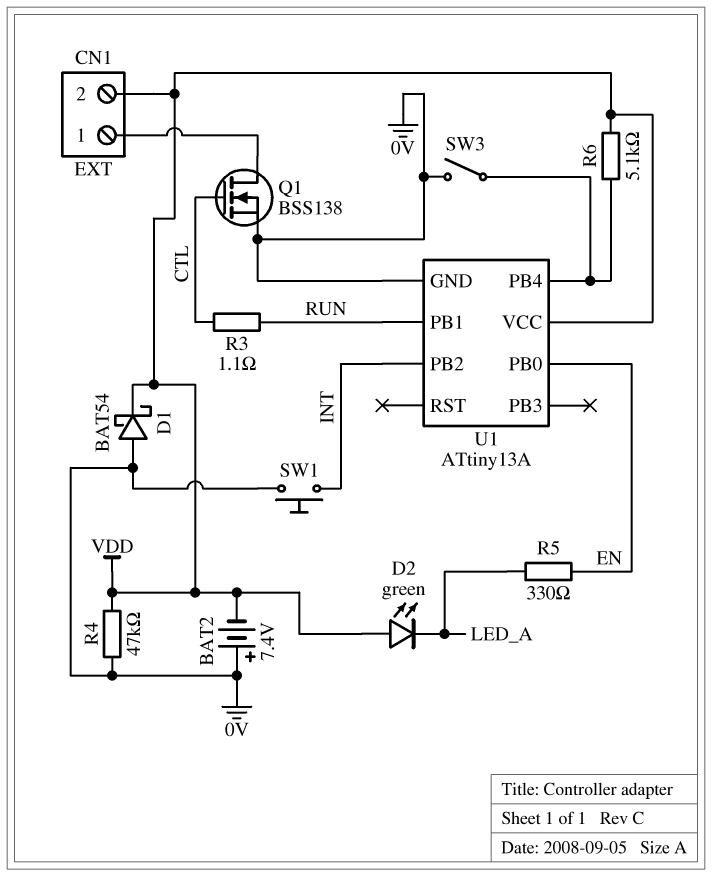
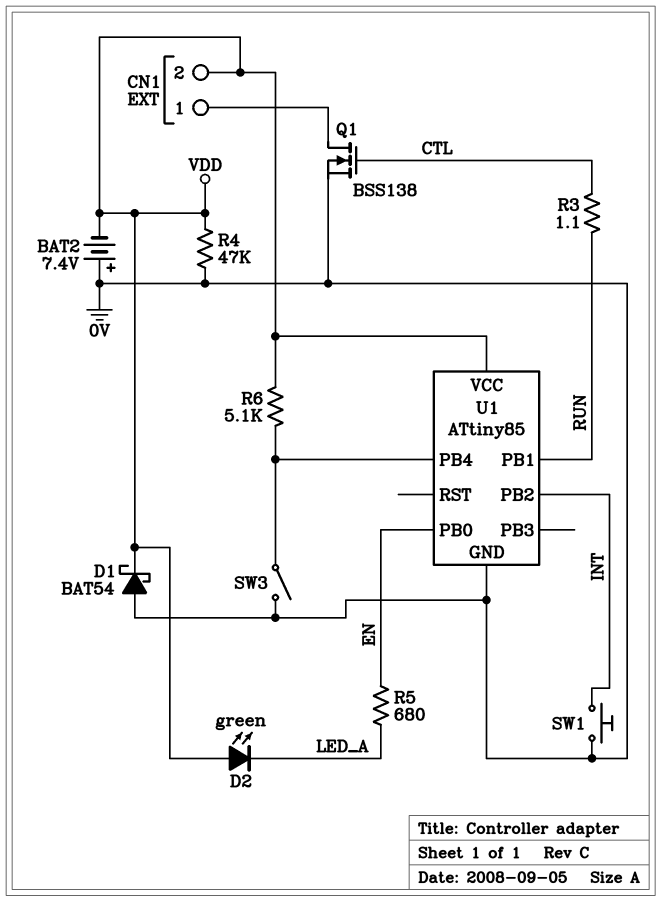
R5: 330 (EN, LED_A) -> 680 (EN, LED_A)
U1: ATtiny13A -> ATtiny85

